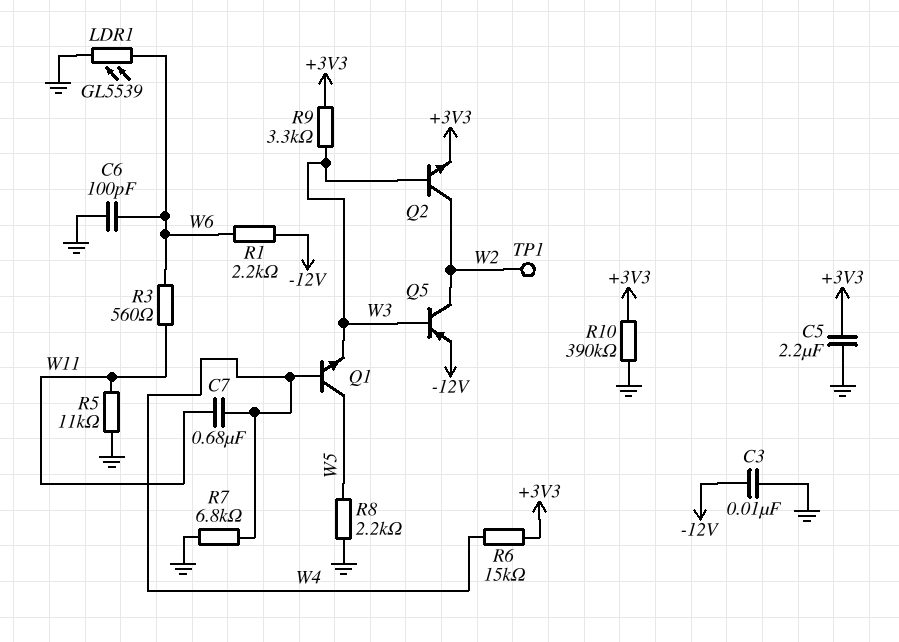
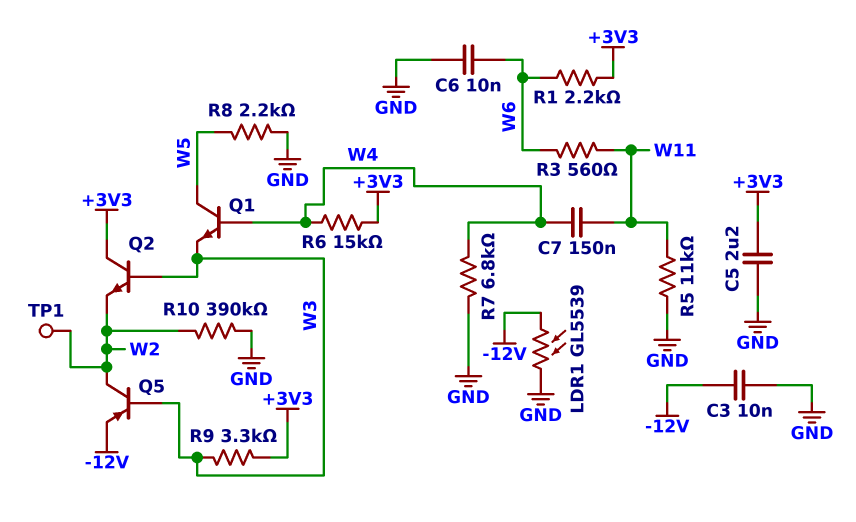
C6: 100pF (GND, W6) -> 10nF (GND, W6)
C7: 680nF (W4, W11) -> 150nF (W4, W11)
LDR1: GL5539 (GND, W6) -> GL5539 (-12V, GND)
Q2: NPN (B W3, C W2, E +3V3) -> NPN (B W3, C +3V3, E W2)
R1: 2.2k (-12V, W6) -> 2.2k (+3V3, W6)
R10: 390k (+3V3, GND) -> 390k (GND, W2)

